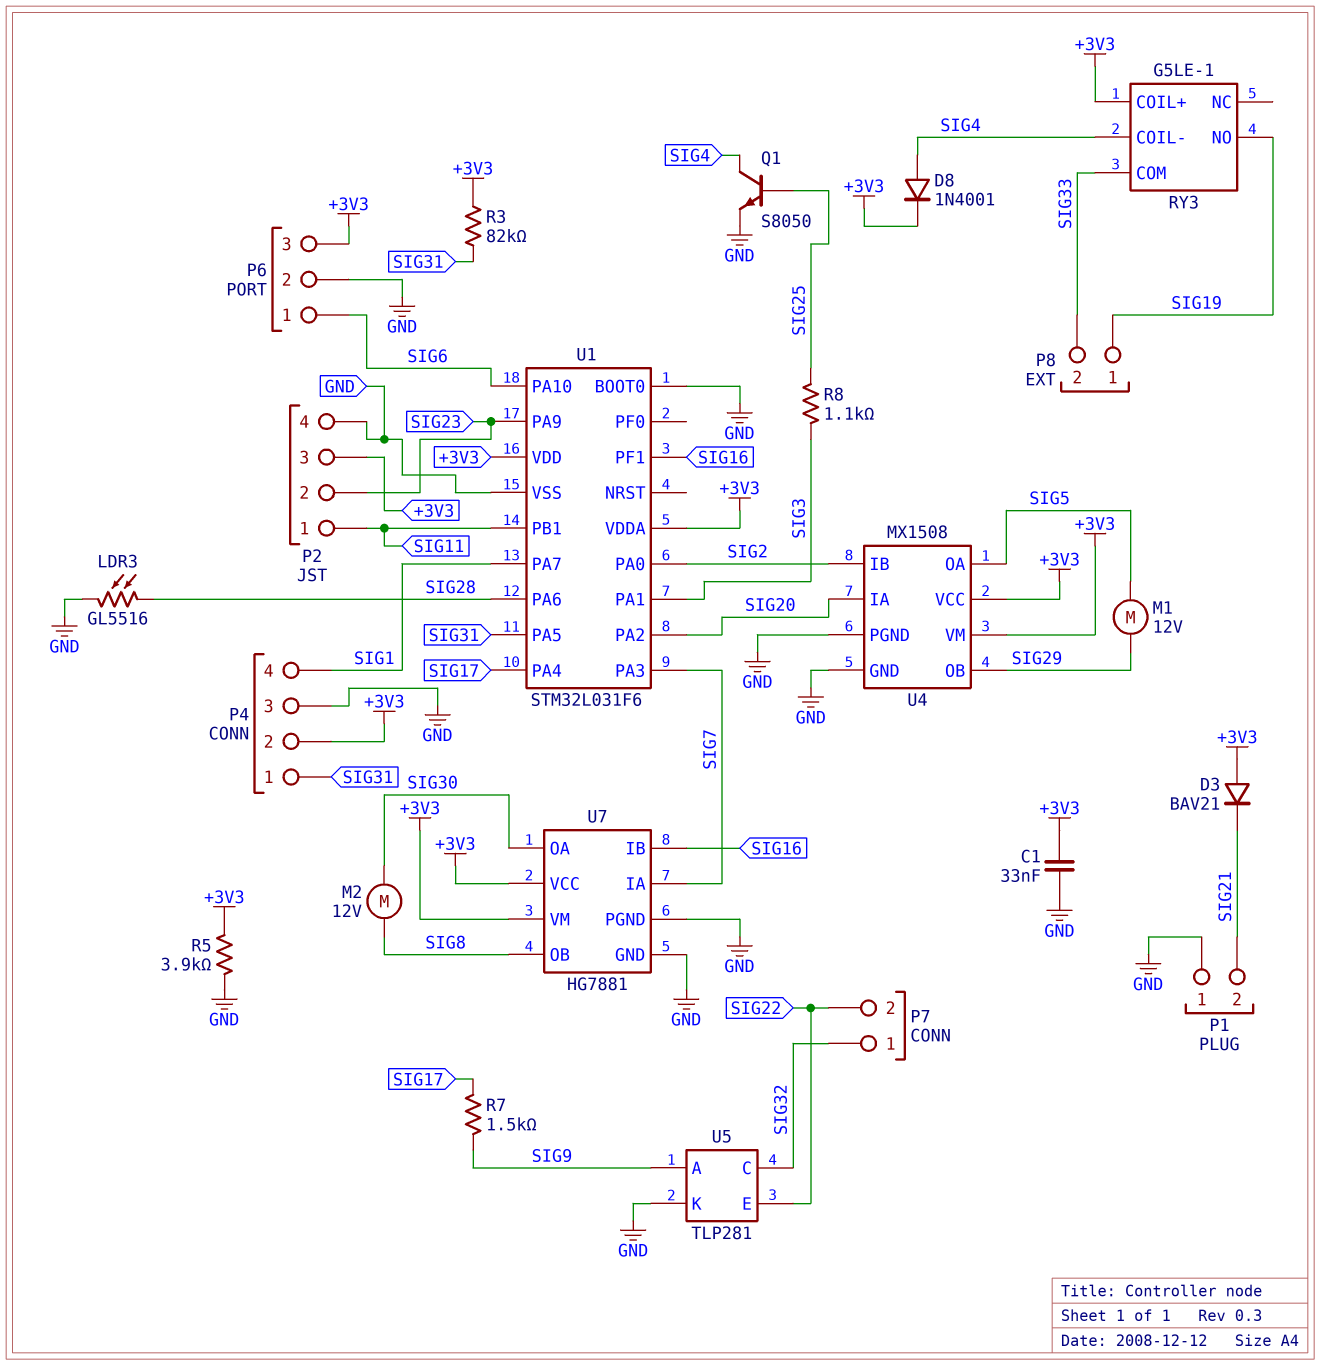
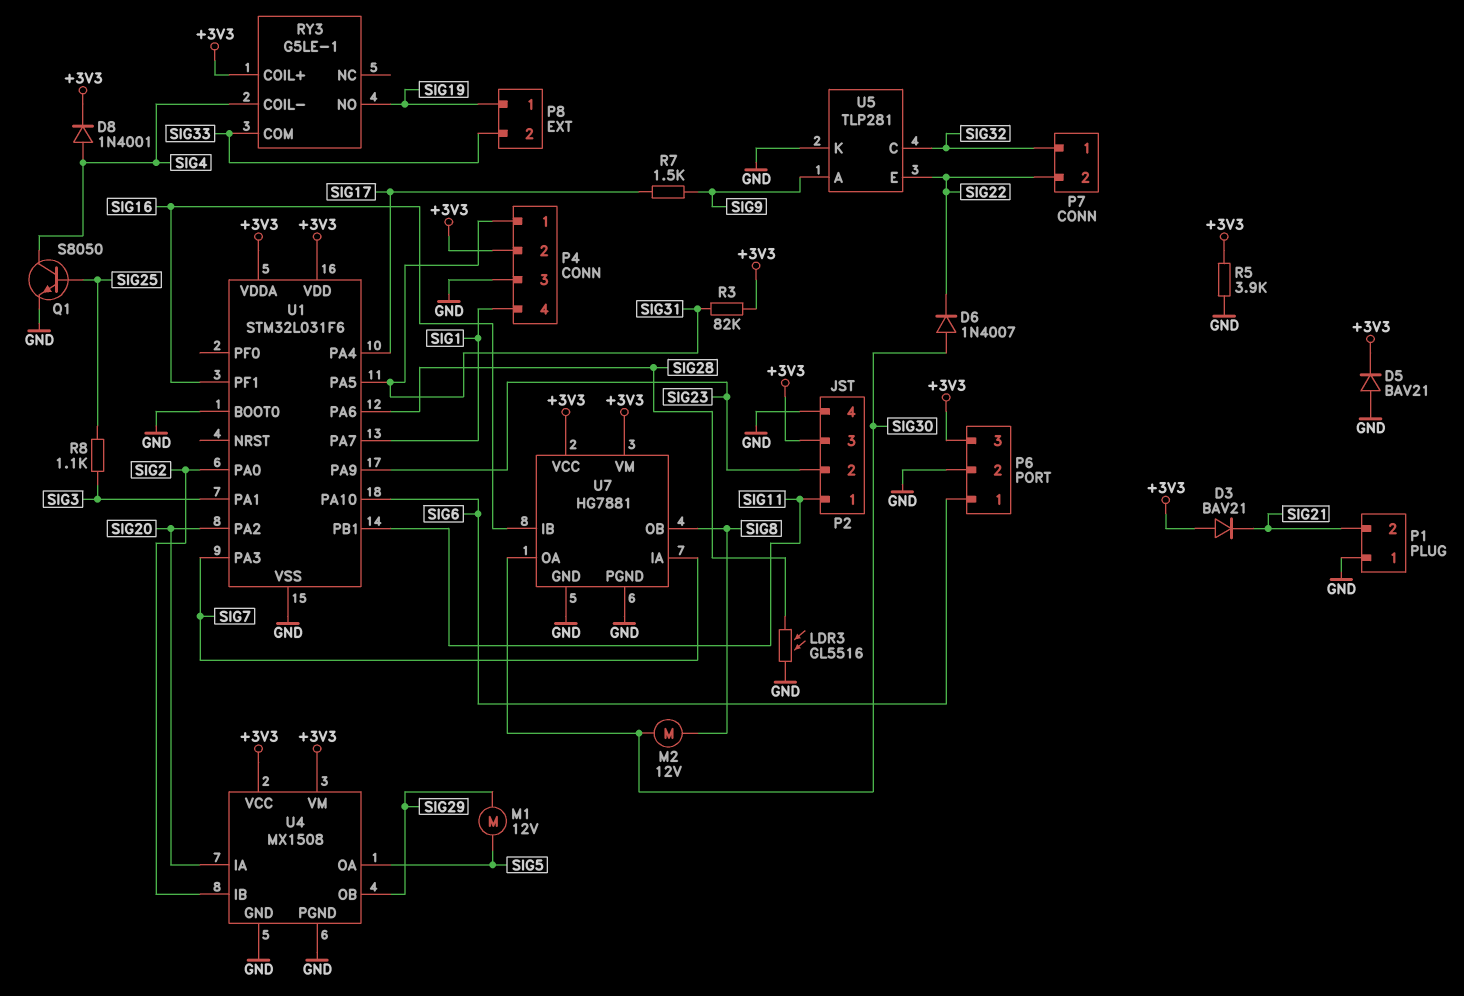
C1: 33nF (+3V3, GND) -> none
D5: none -> diode BAV21 (A GND, K +3V3)
D6: none -> diode 1N4007 (A SIG30, K SIG22)

